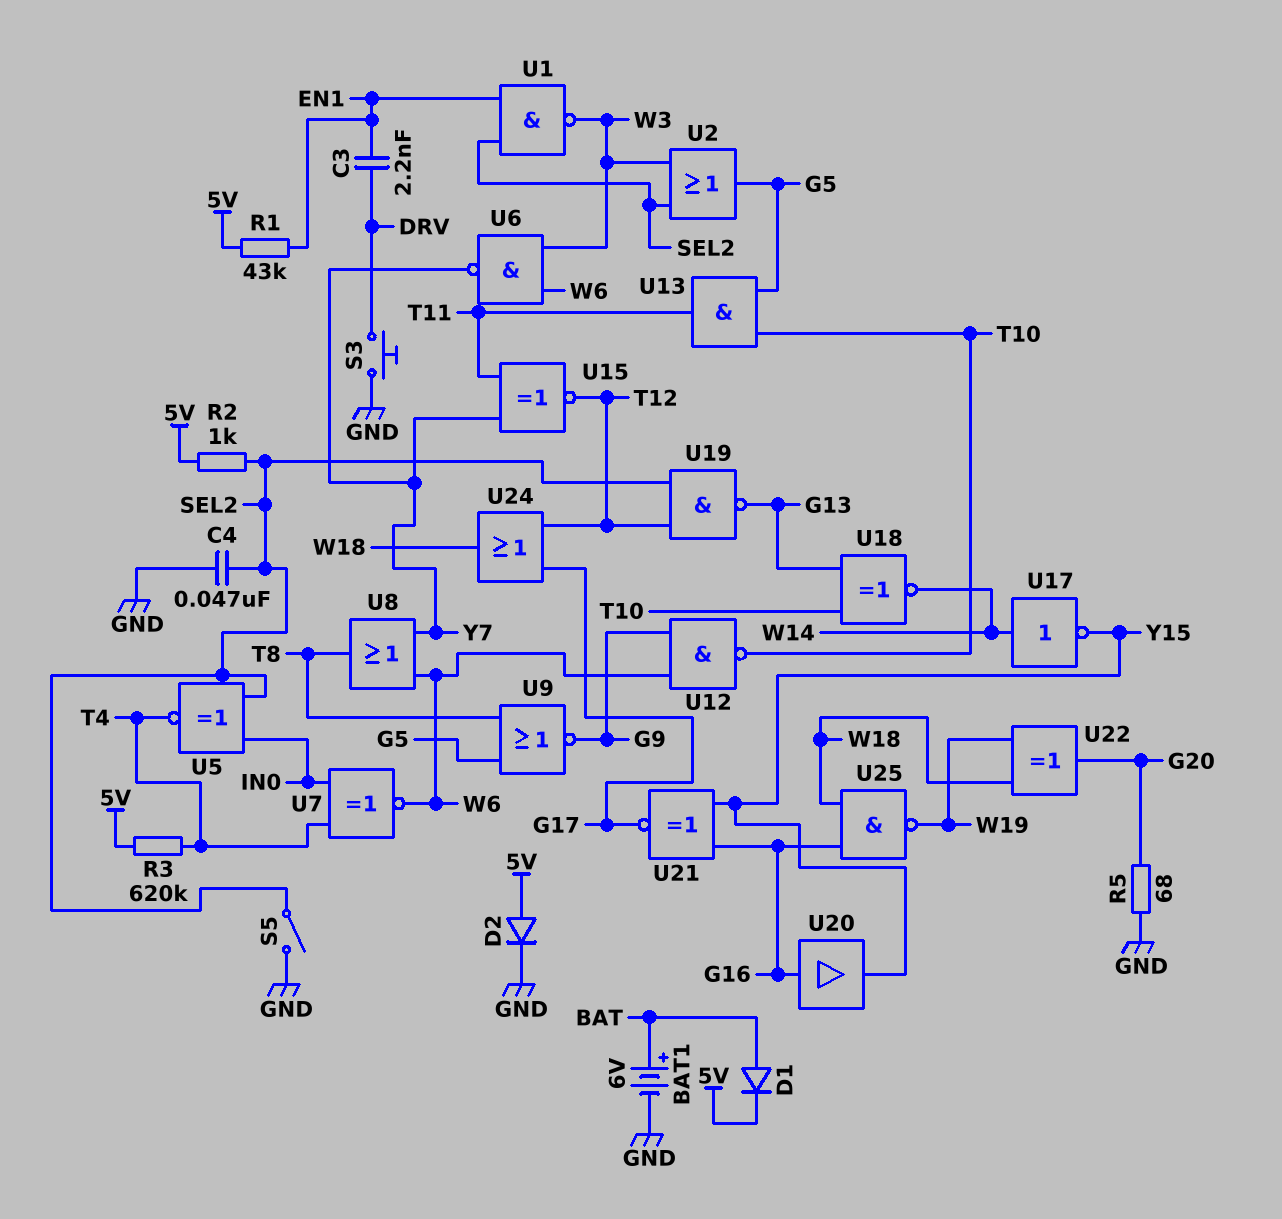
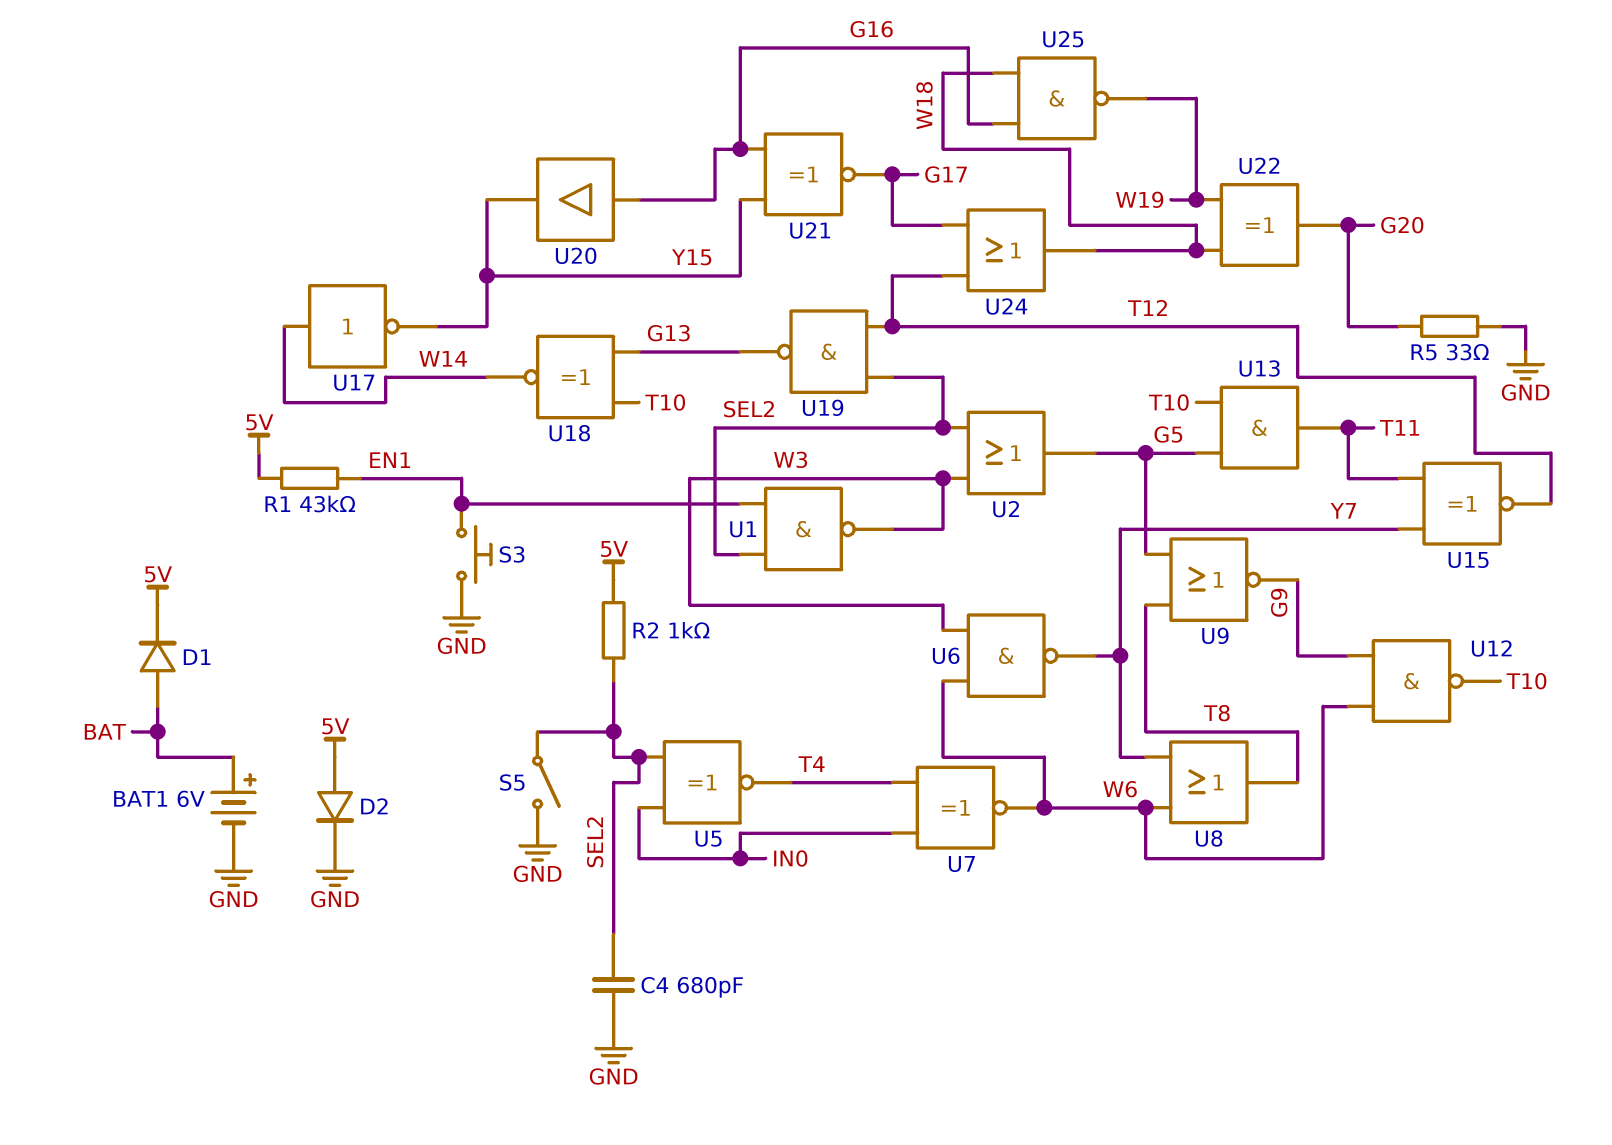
C3: 2.2nF (DRV, EN1) -> none
C4: 47nF (GND, SEL2) -> 680pF (GND, SEL2)
R3: 620k (5V, T4) -> none
R5: 68 (G20, GND) -> 33 (G20, GND)
S3: button (DRV, GND) -> button (EN1, GND)

